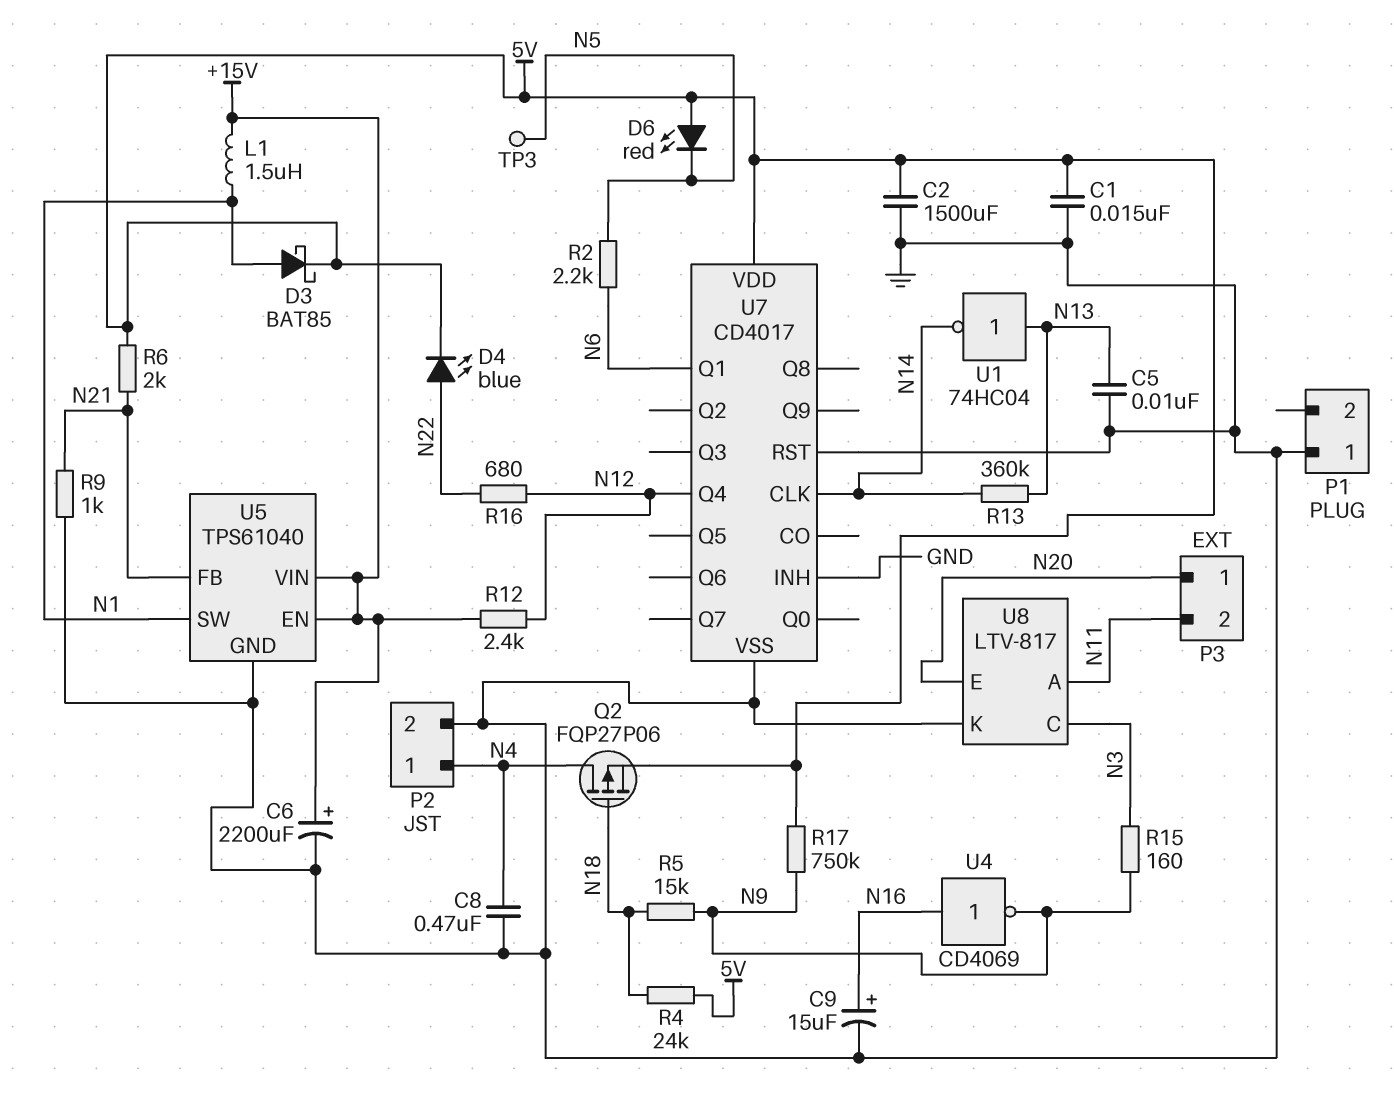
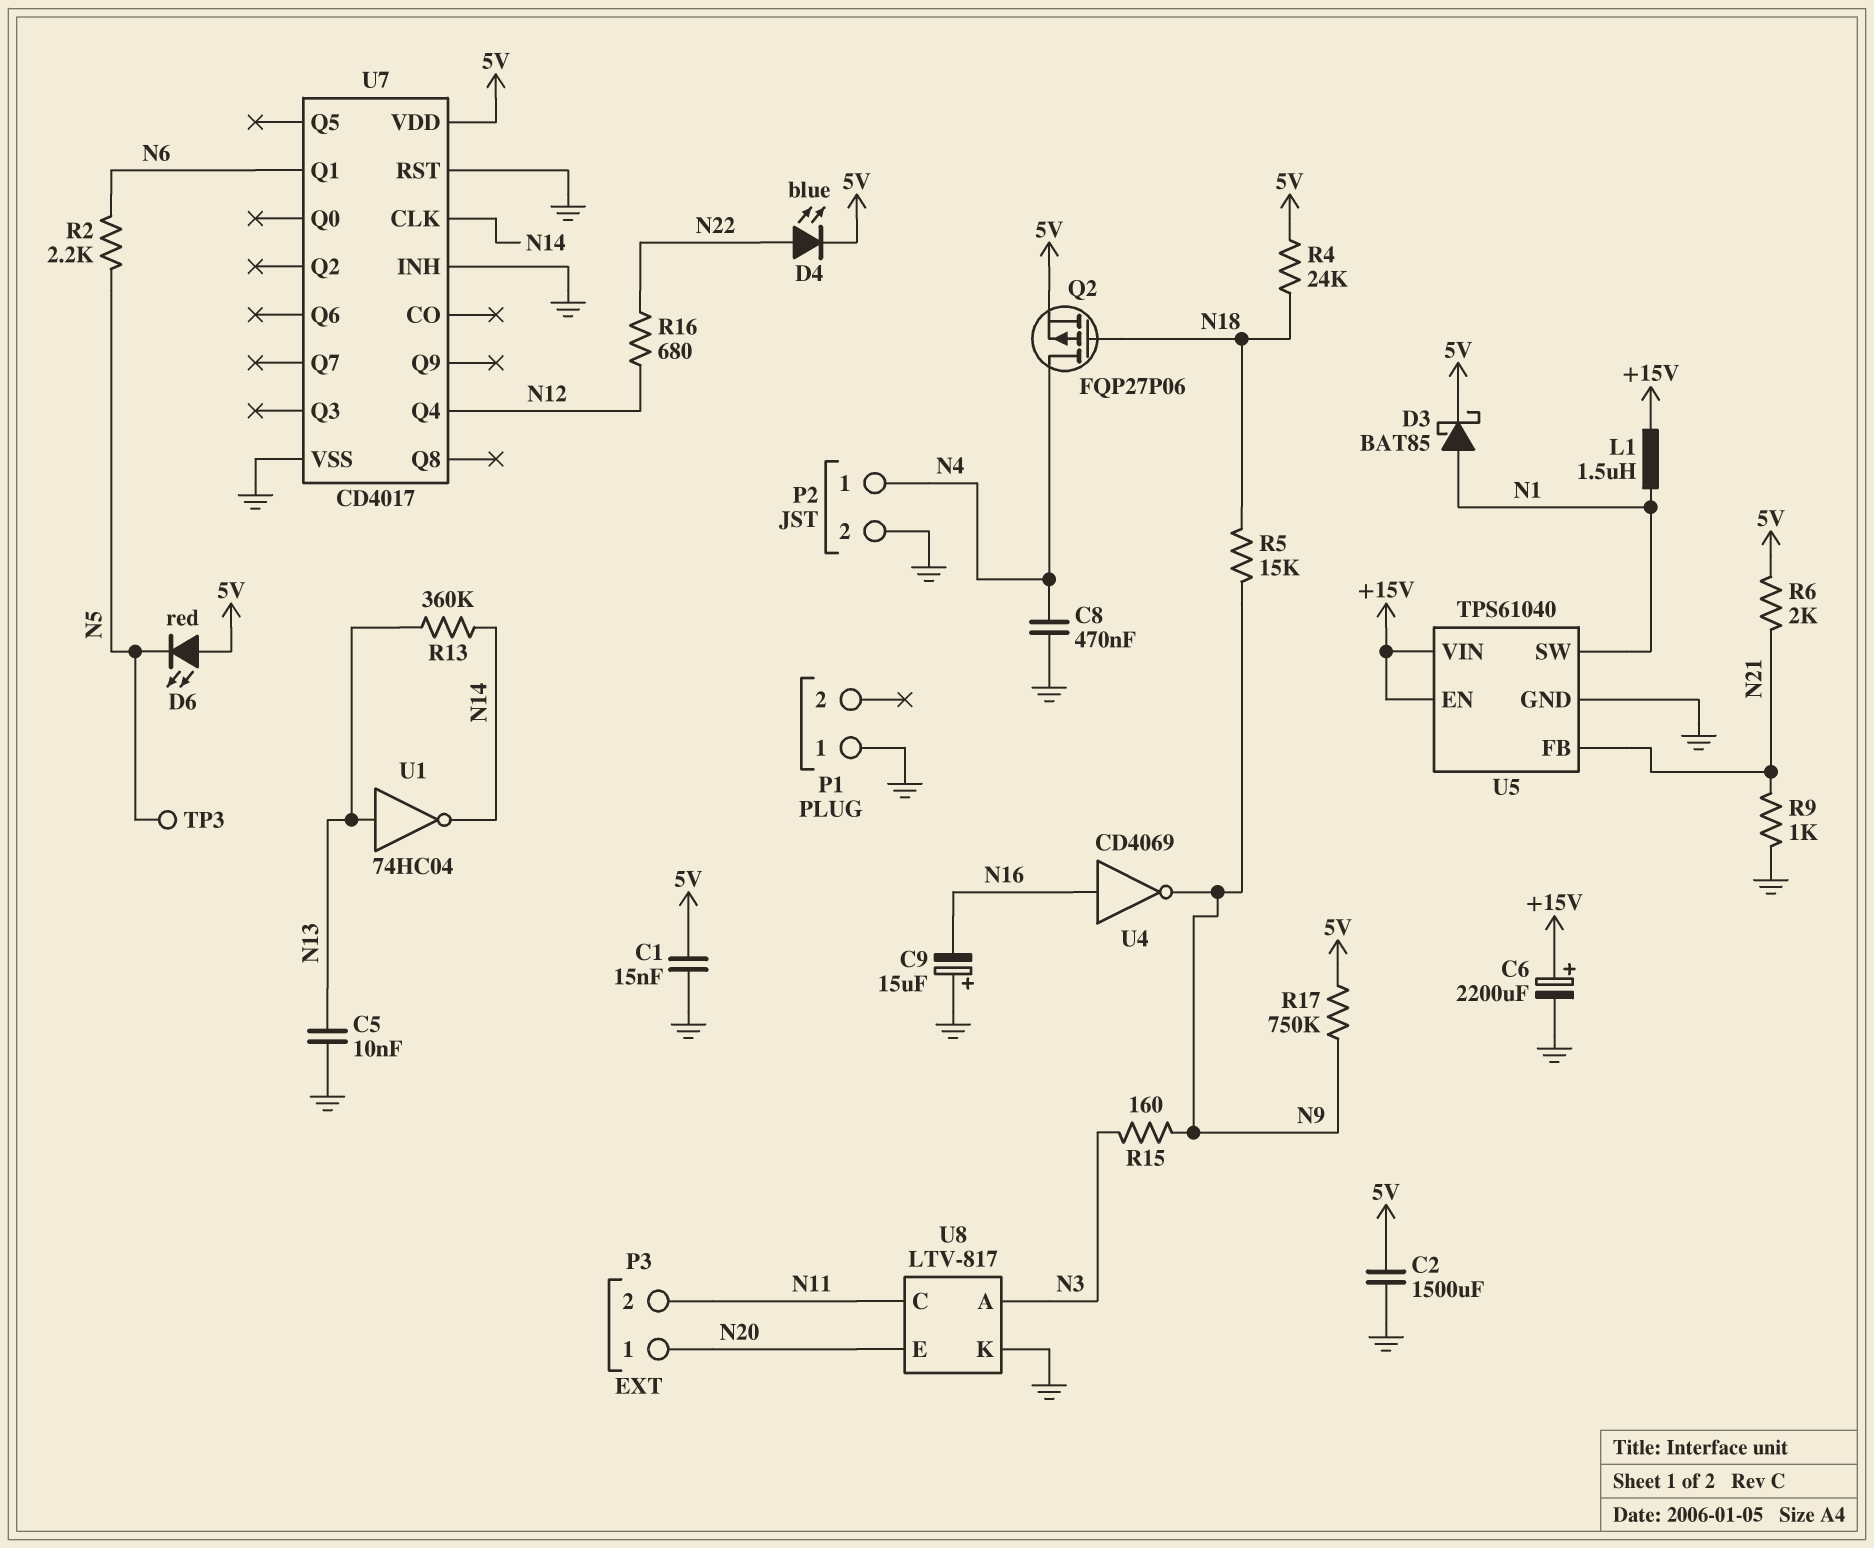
C9: 15uF (plus N16, minus GND) -> 15uF (plus GND, minus N16)
R12: 2.4k (+15V, N12) -> none
U8 pin A: N11 -> N3
U8 pin C: N3 -> N11

